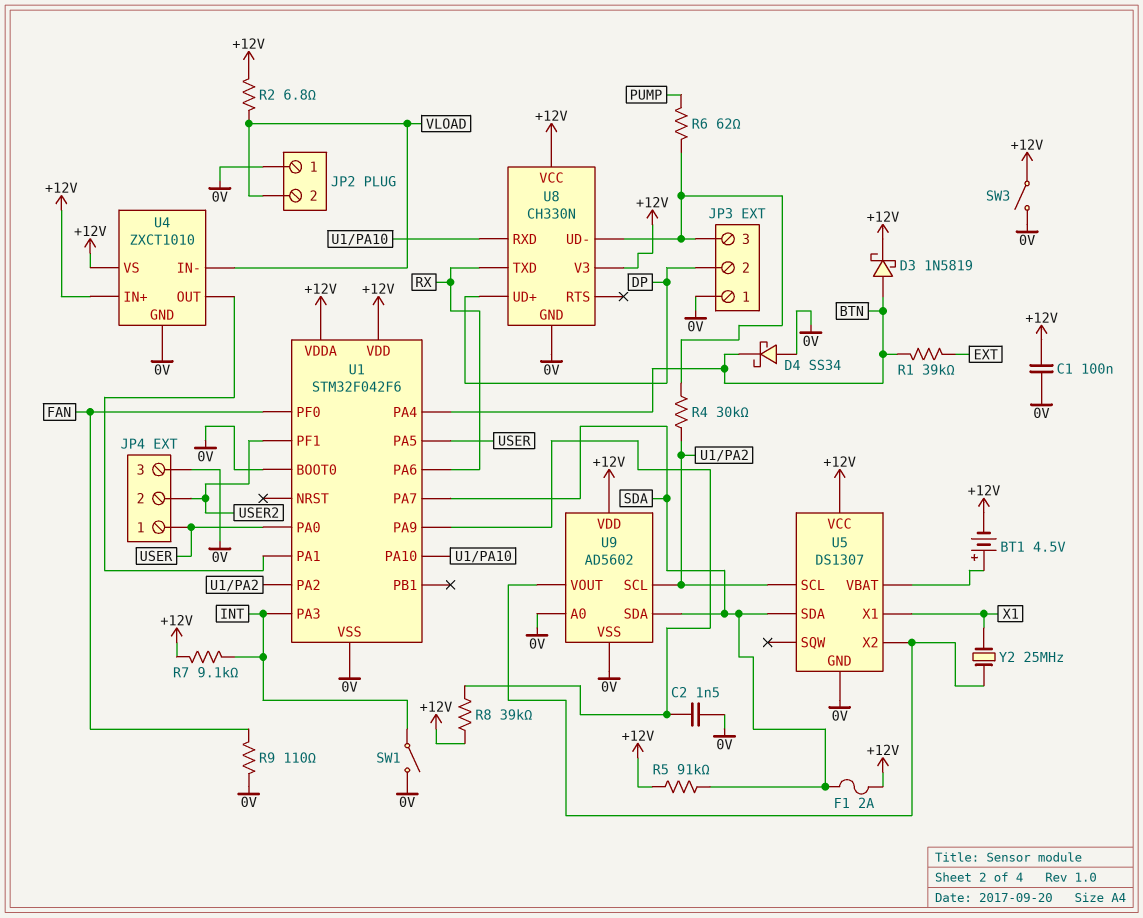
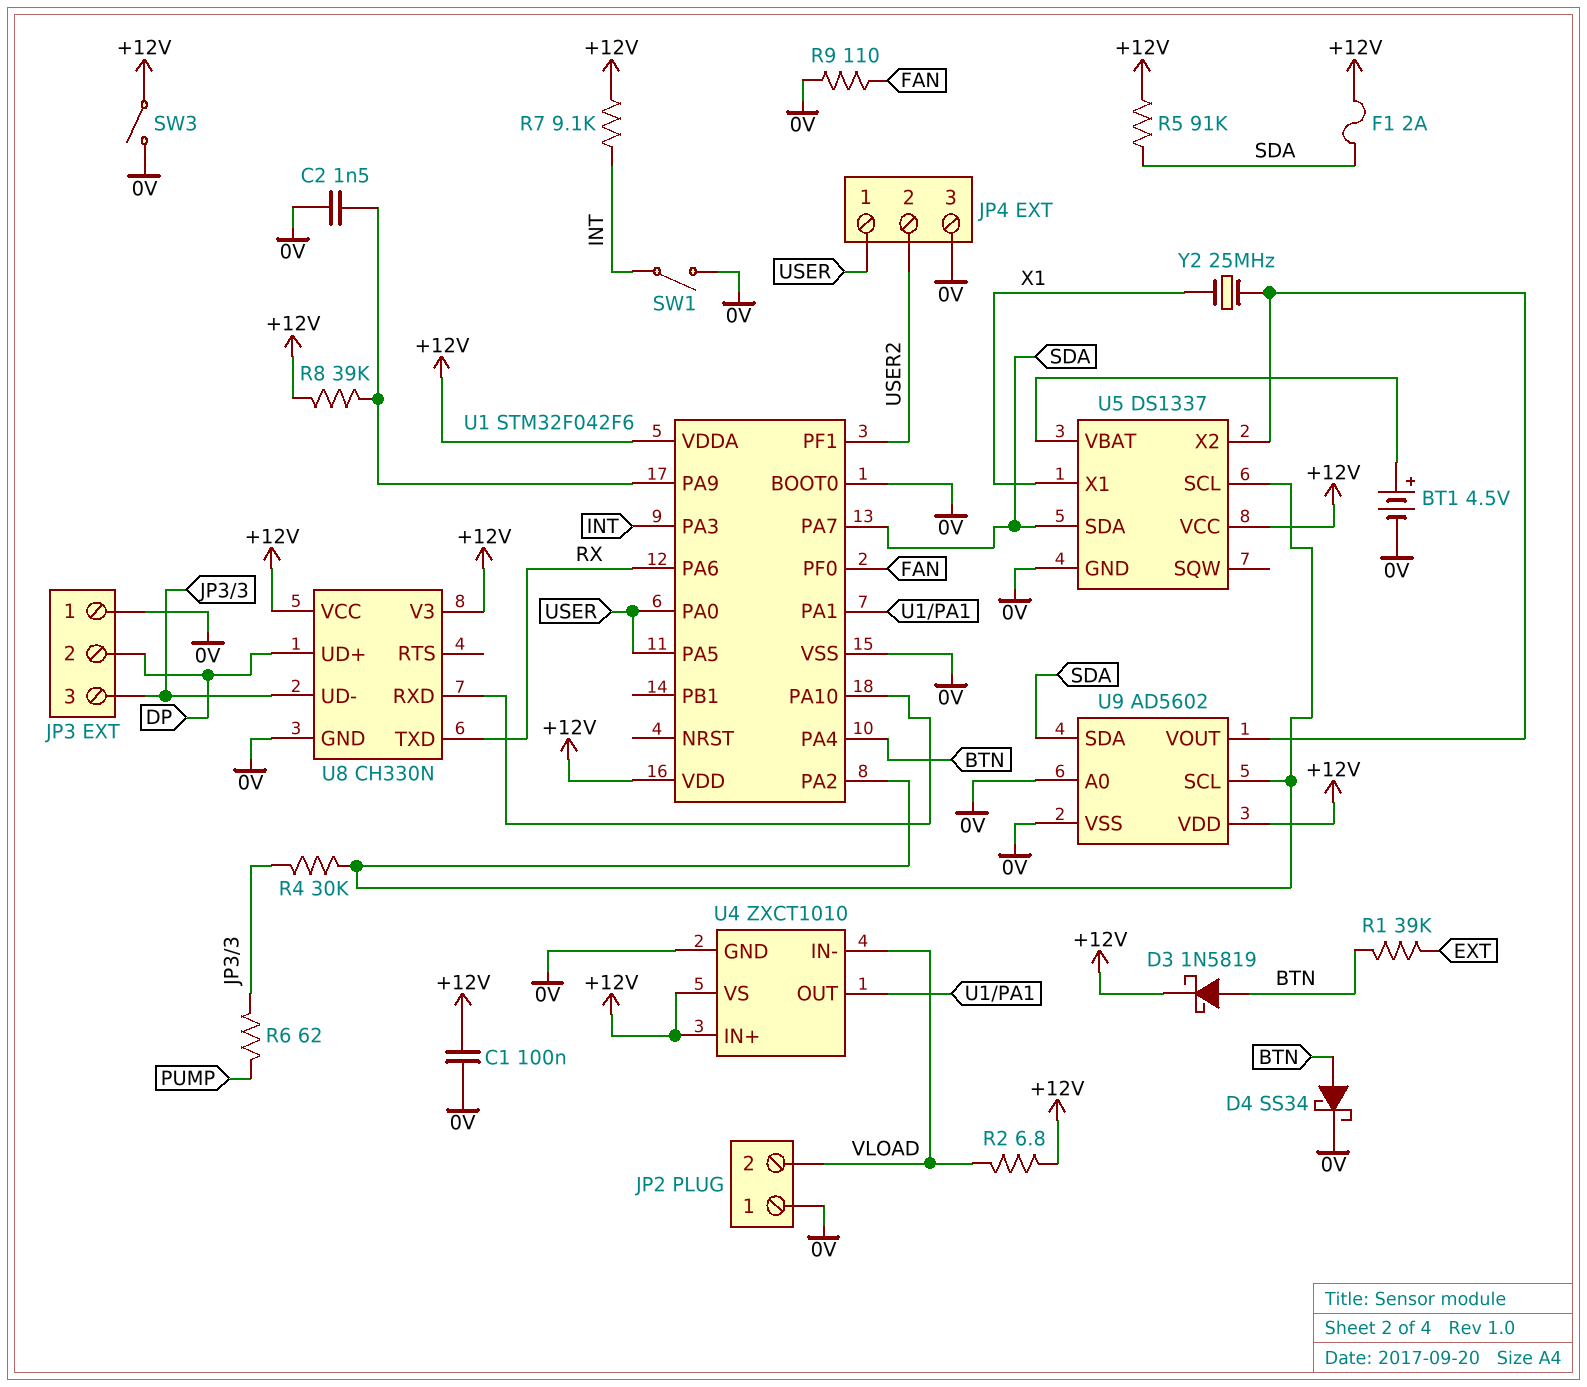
BT1: 4.5V (plus U5/VBAT, minus +12V) -> 4.5V (plus U5/VBAT, minus 0V)
D4: schottky SS34 (A 0V, K BTN) -> schottky SS34 (A BTN, K 0V)
U5: DS1307 -> DS1337

